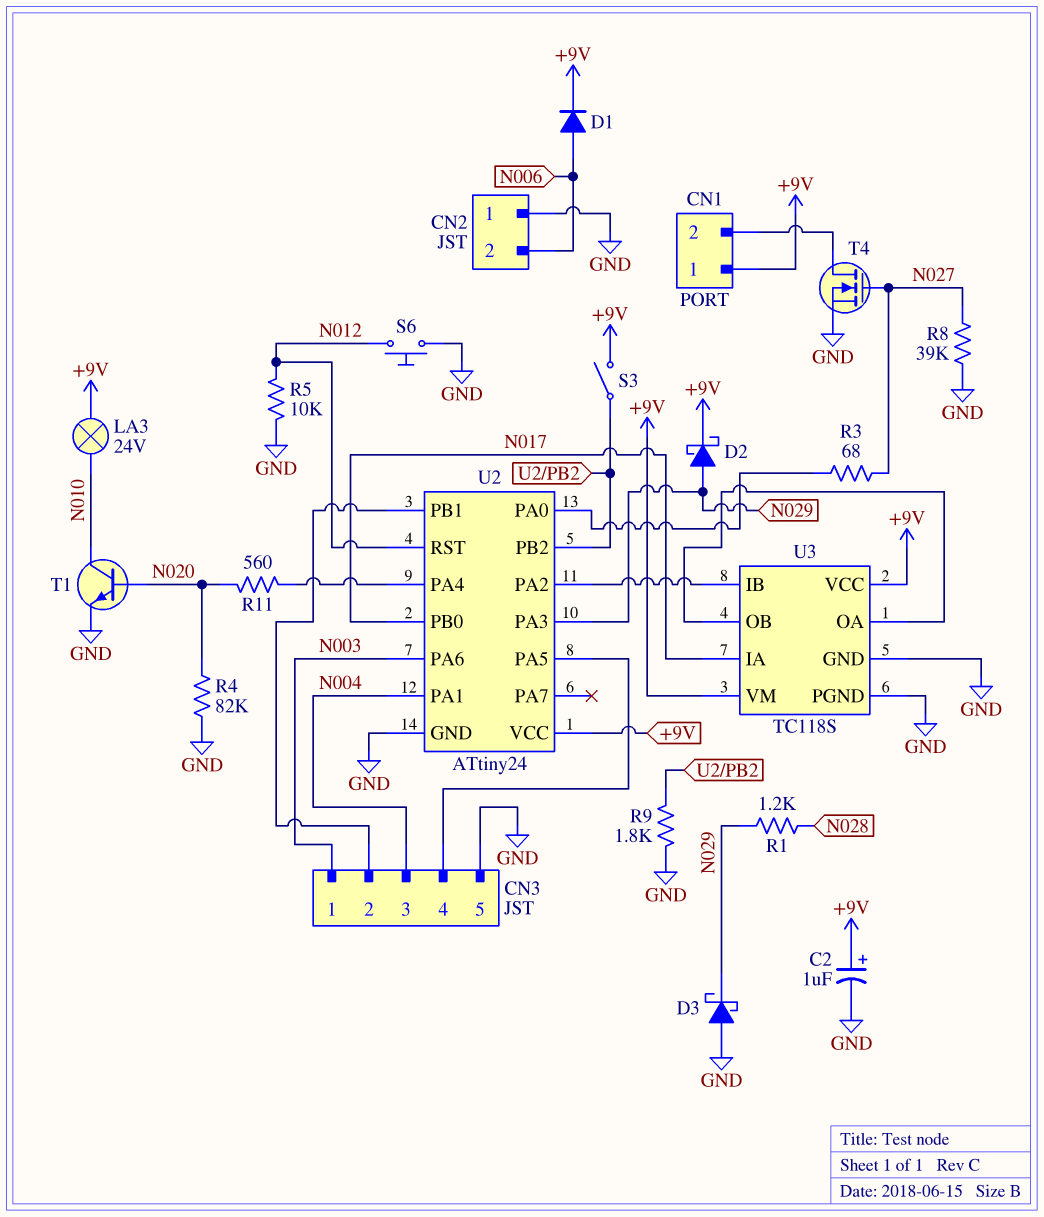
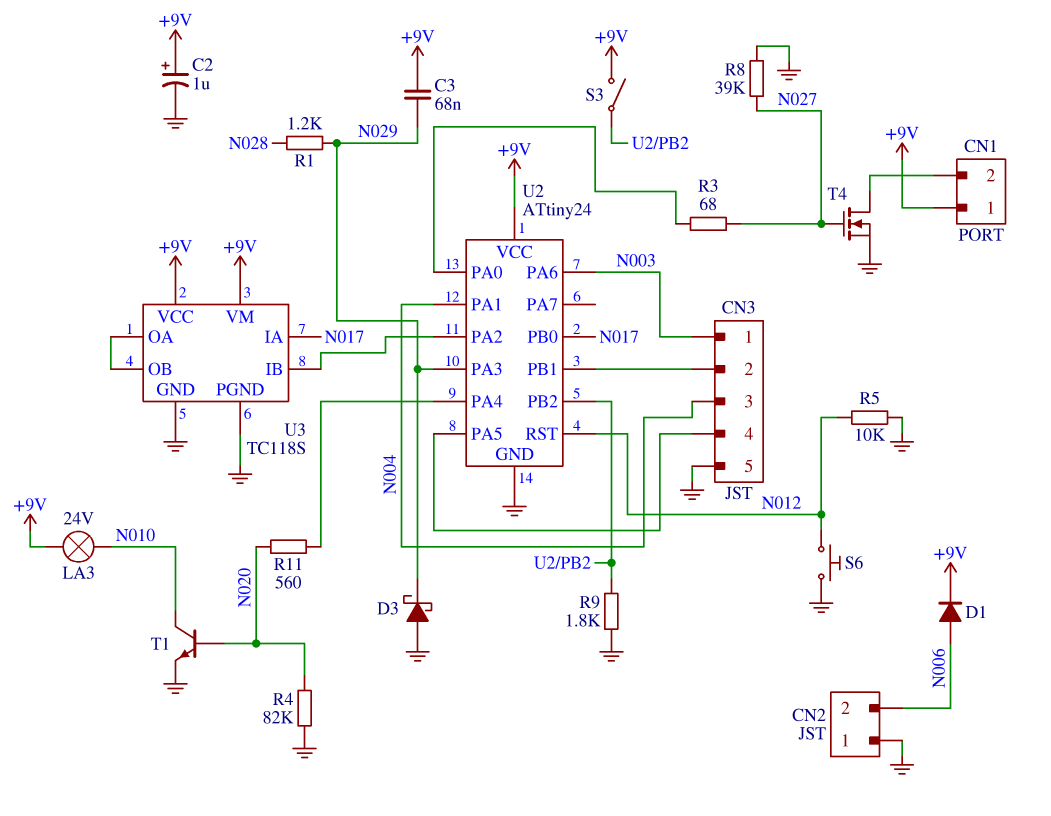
C3: none -> 68nF (+9V, N029)
D2: schottky (A N029, K +9V) -> none

